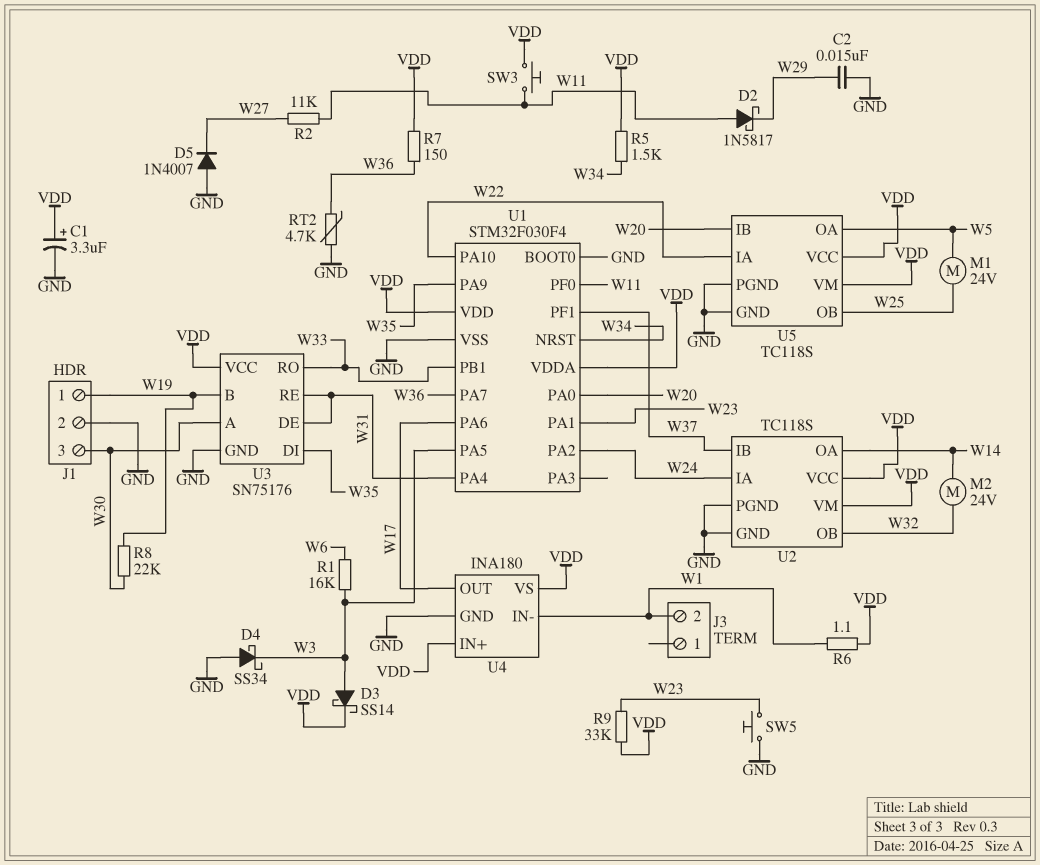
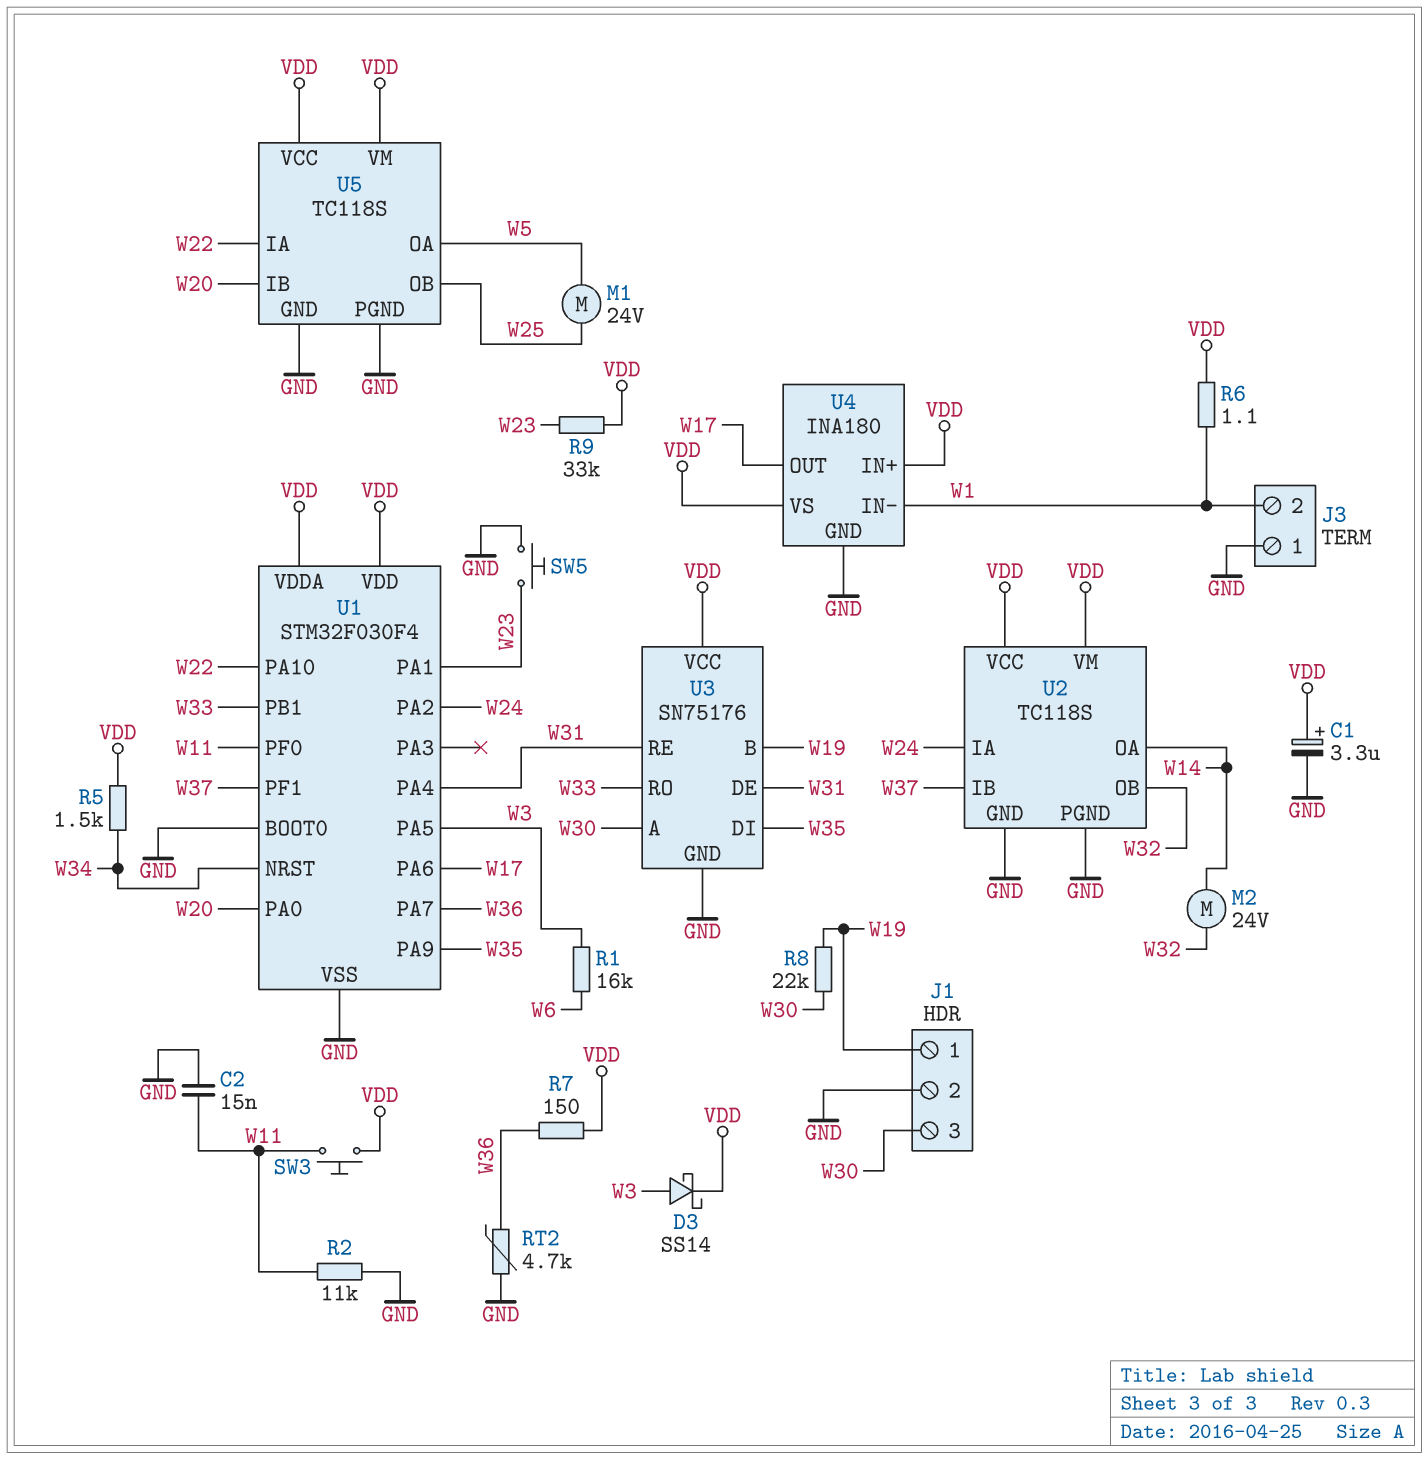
C2: 15nF (GND, W29) -> 15nF (GND, W11)
D2: schottky 1N5817 (A W11, K W29) -> none
D4: schottky SS34 (A GND, K W3) -> none
D5: diode 1N4007 (A GND, K W27) -> none
J3 pin 1: none -> GND
R2: 11k (W11, W27) -> 11k (GND, W11)

